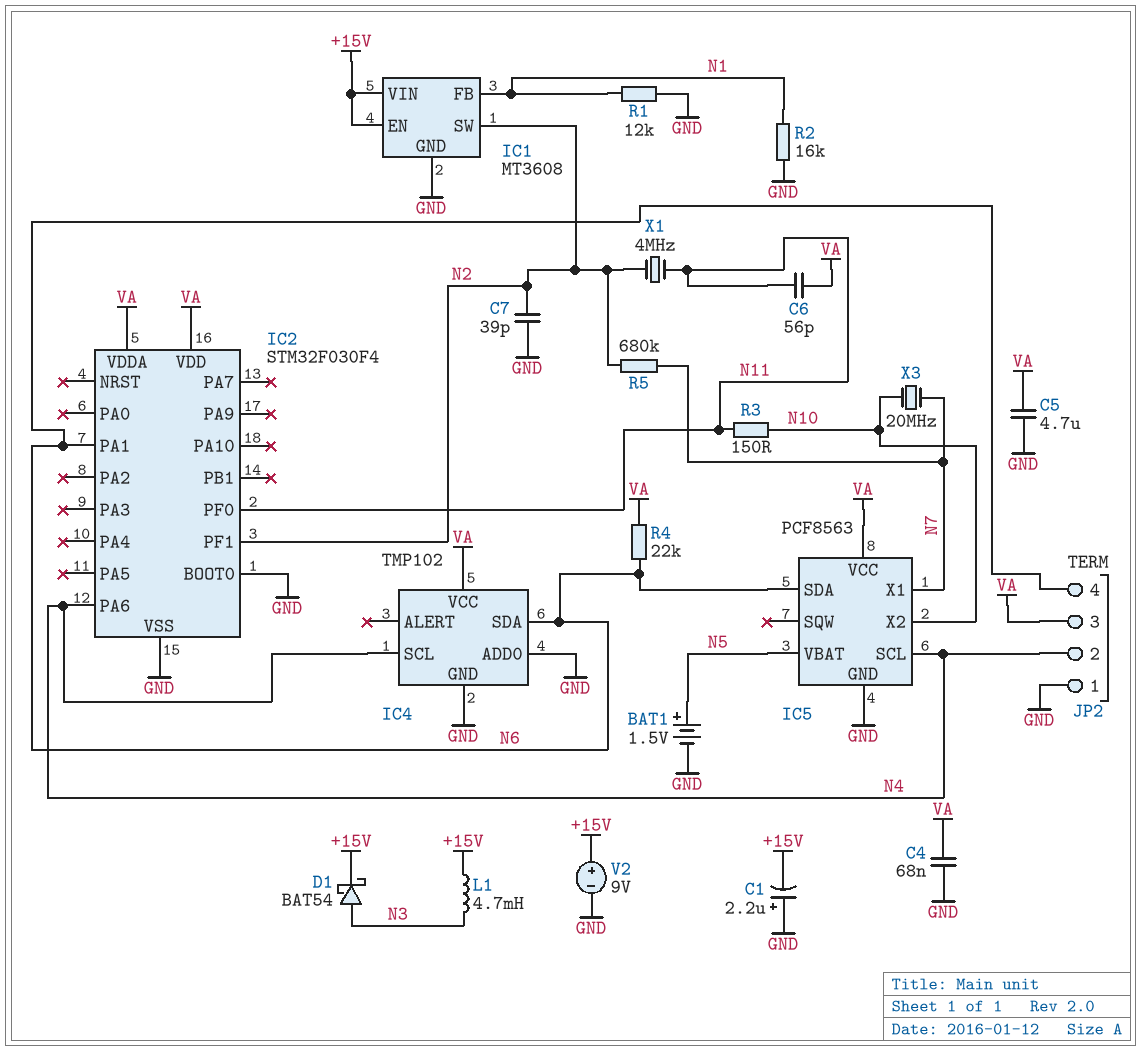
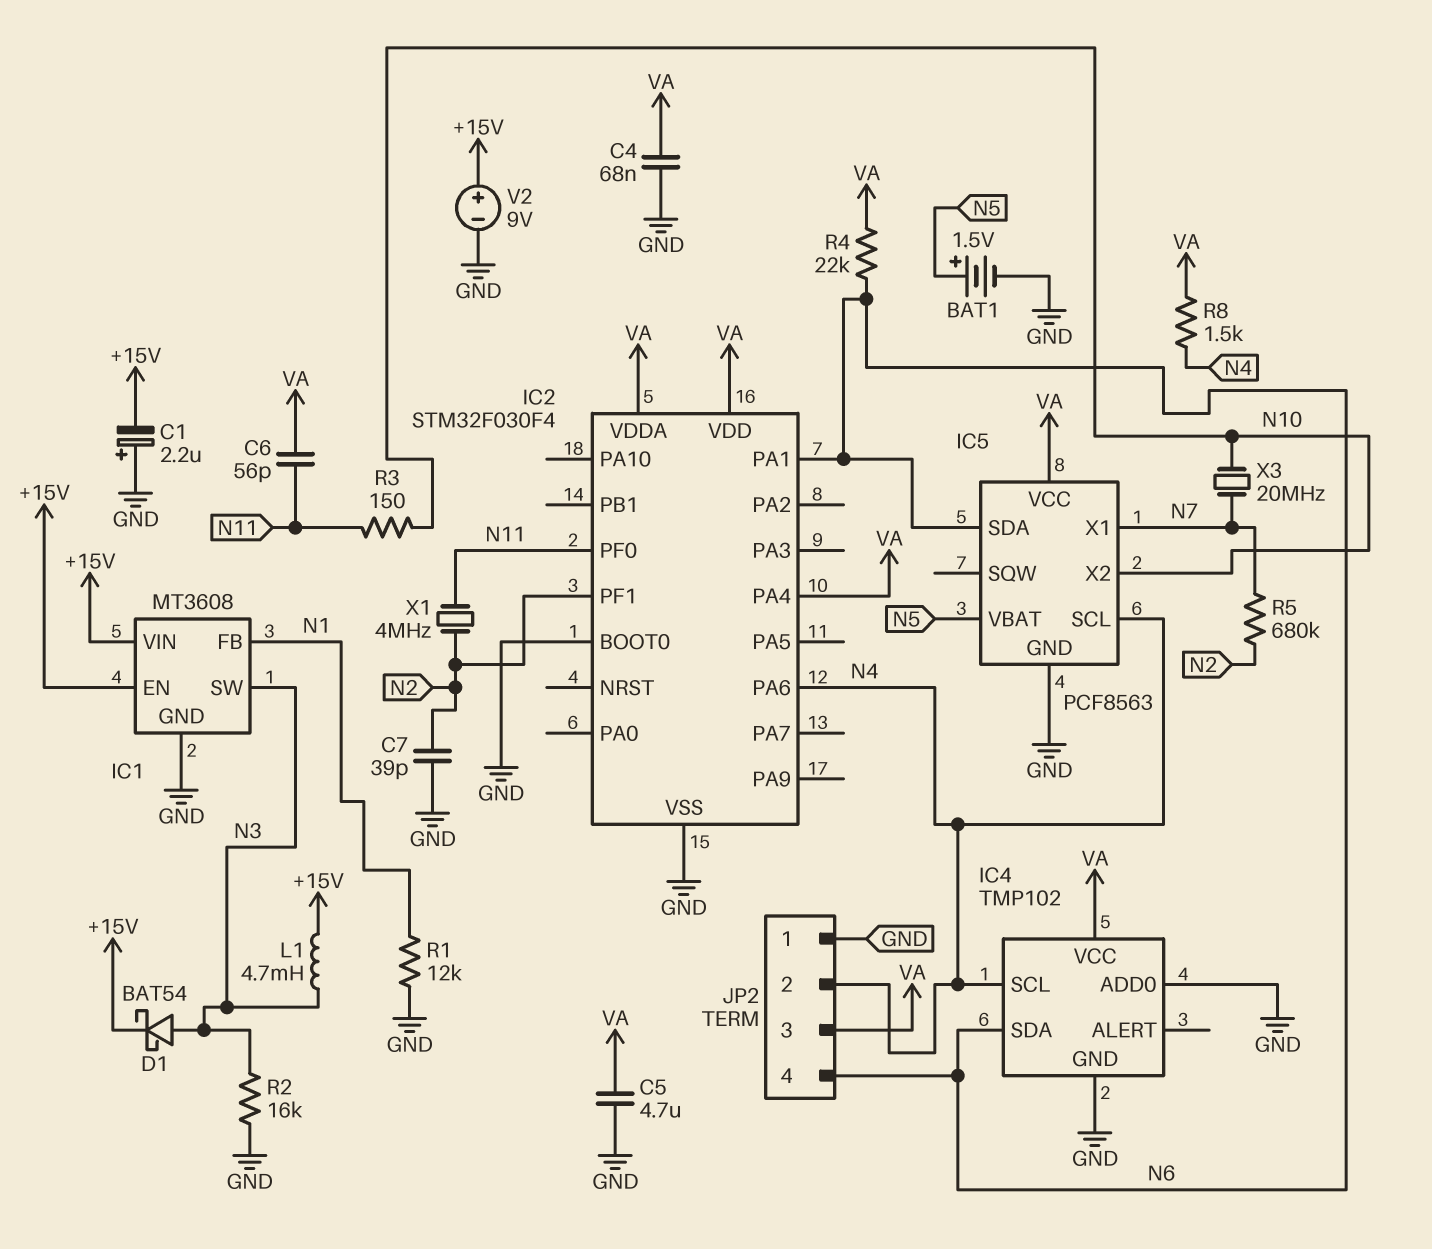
IC1 pin SW: N2 -> N3
IC2 pin PA4: none -> VA
R2: 16k (GND, N1) -> 16k (GND, N3)
R8: none -> 1.5k (N4, VA)

